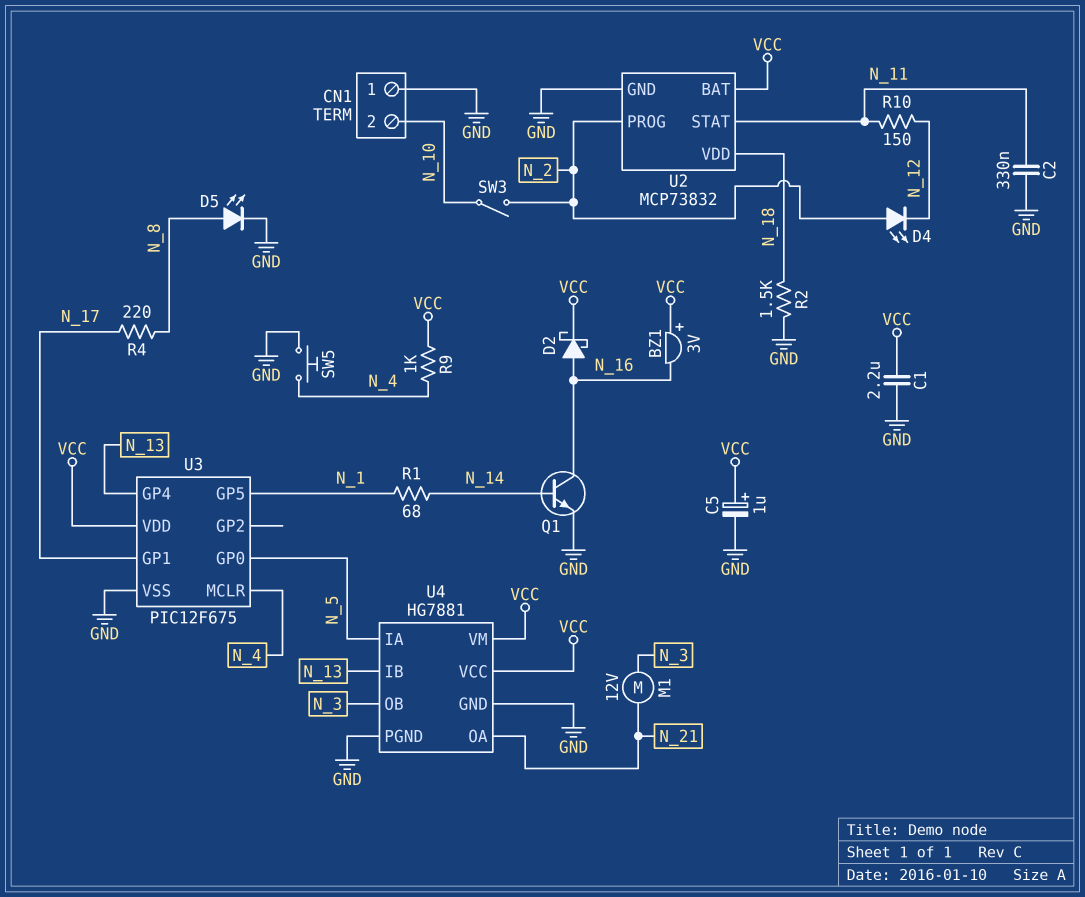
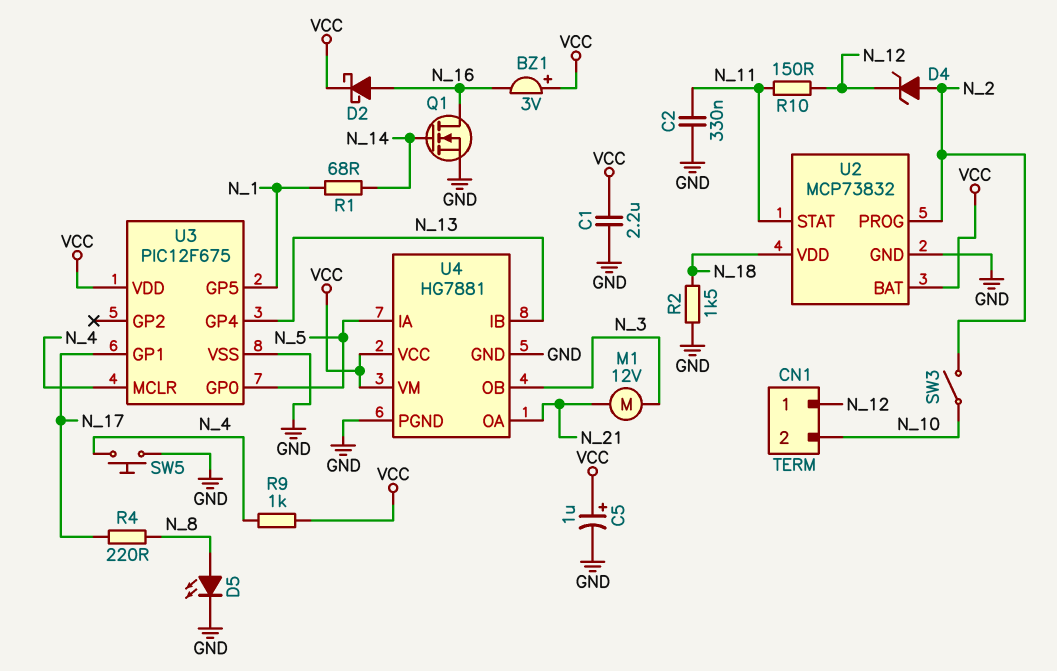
CN1 pin 1: GND -> N_12
D4: LED (A N_2, K N_12) -> zener (A N_2, K N_12)
Q1: NPN (B N_14, C N_16, E GND) -> NMOS (G N_14, D N_16, S GND)

